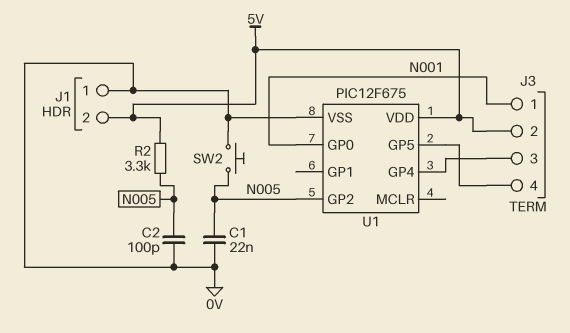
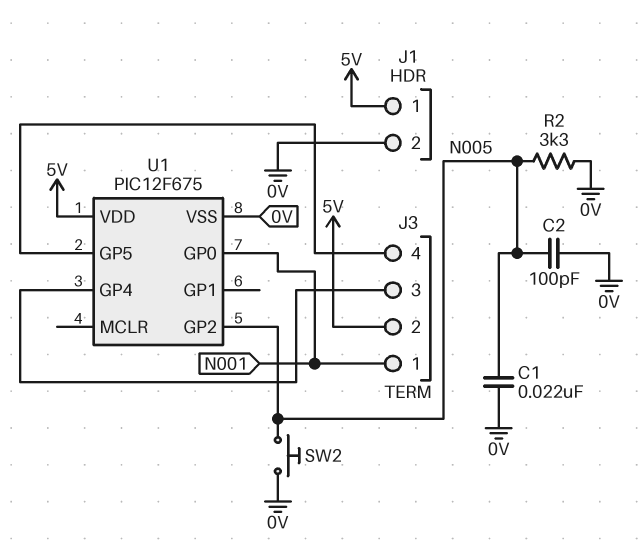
J1 pin 1: 0V -> 5V
J1 pin 2: 5V -> 0V
R2: 3.3k (5V, N005) -> 3.3k (0V, N005)

